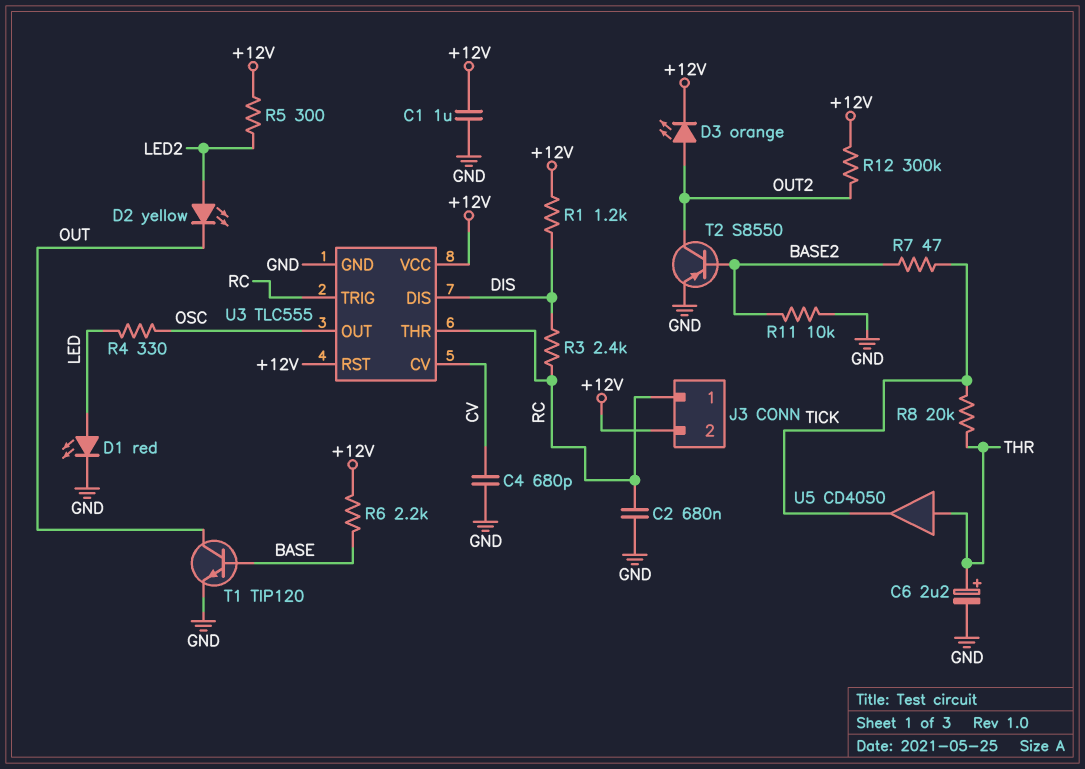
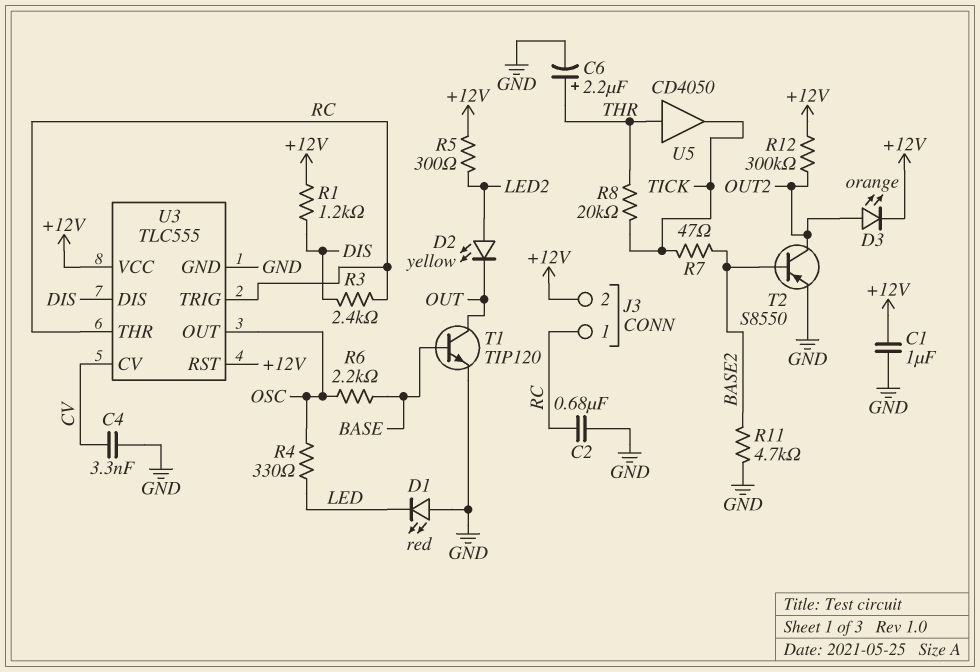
C4: 680pF (CV, GND) -> 3.3nF (CV, GND)
D1: LED red (A LED, K GND) -> LED red (A GND, K LED)
R6: 2.2k (+12V, BASE) -> 2.2k (BASE, OSC)
R11: 10k (BASE2, GND) -> 4.7k (BASE2, GND)

